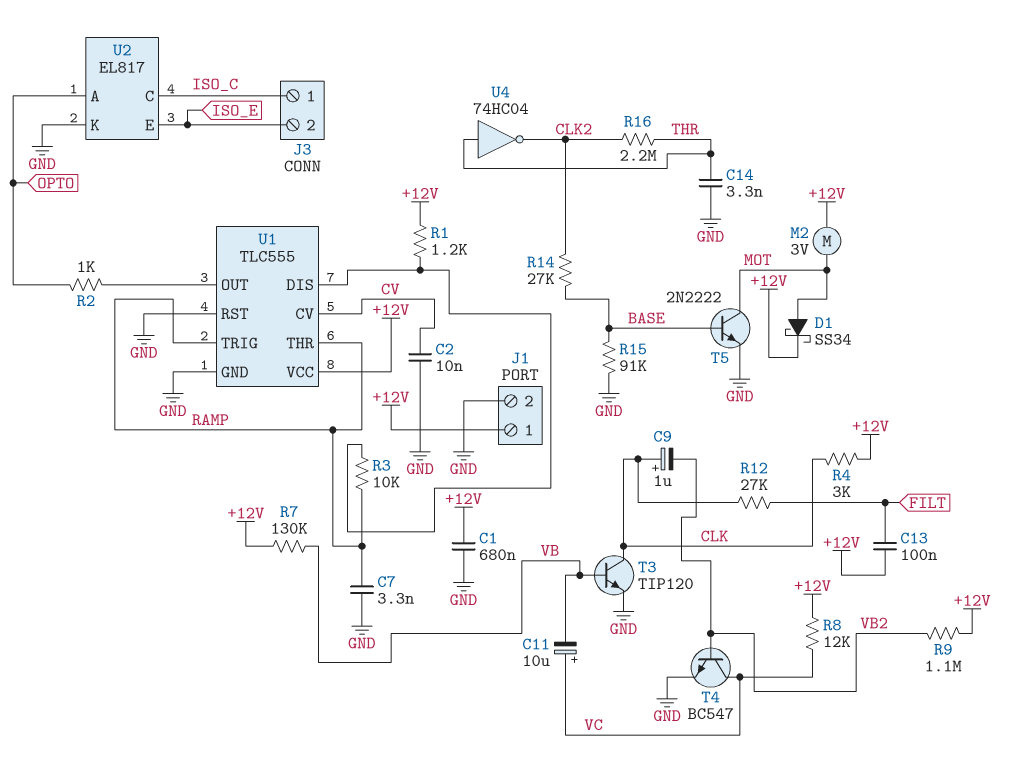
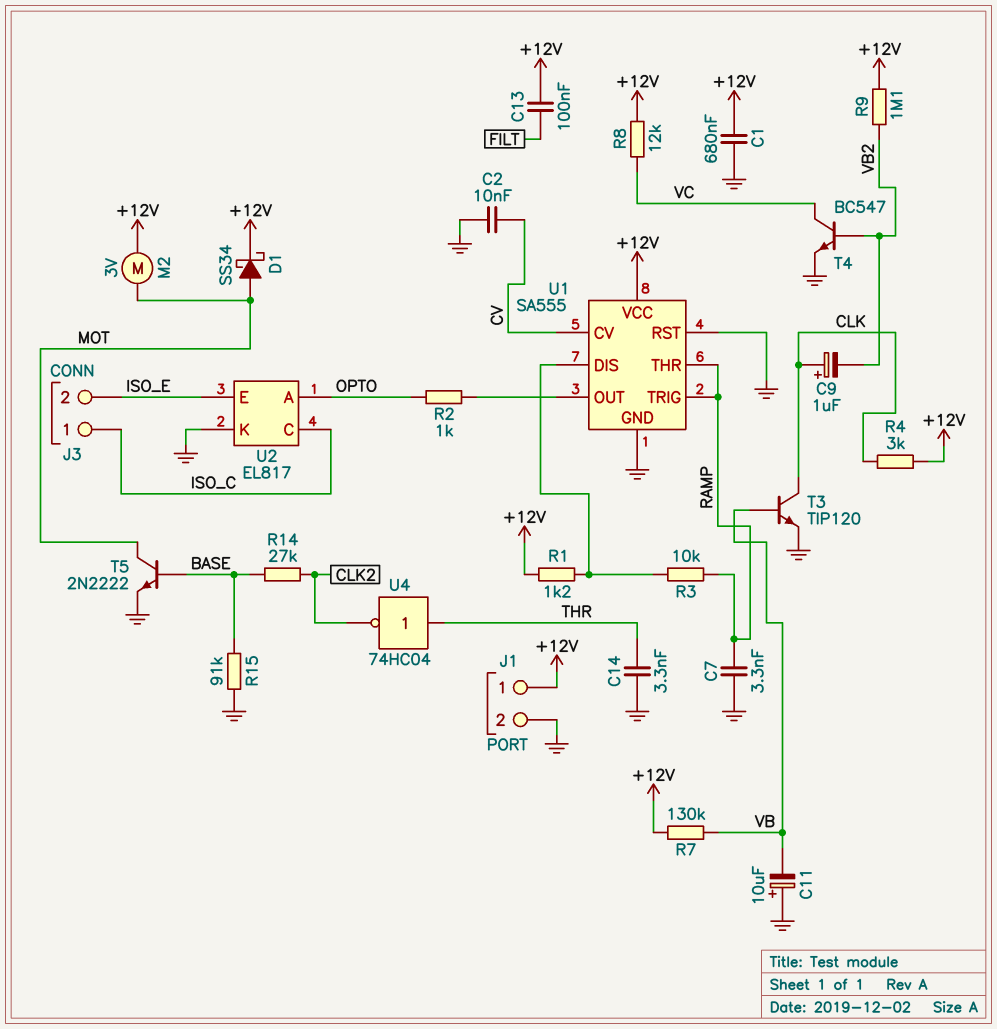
C11: 10uF (plus VC, minus VB) -> 10uF (plus GND, minus VB)
R12: 27k (CLK, FILT) -> none
R16: 2.2M (CLK2, THR) -> none
U1: TLC555 -> SA555

